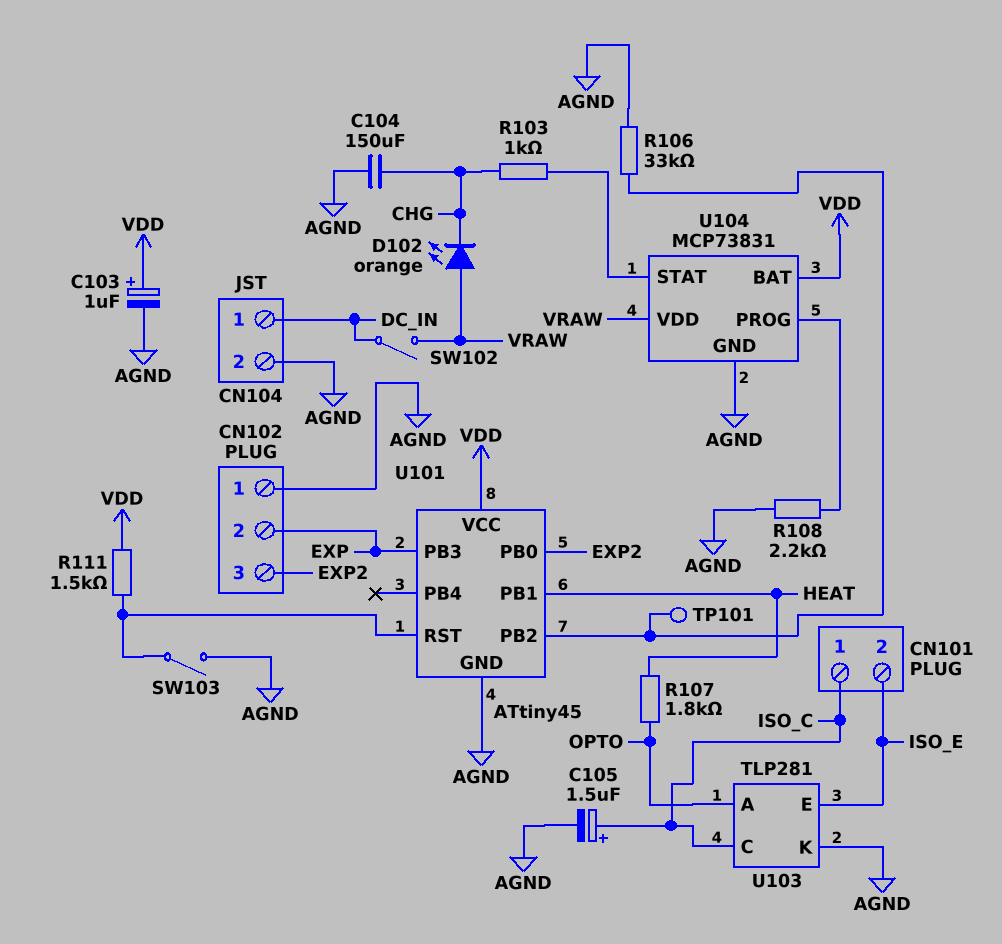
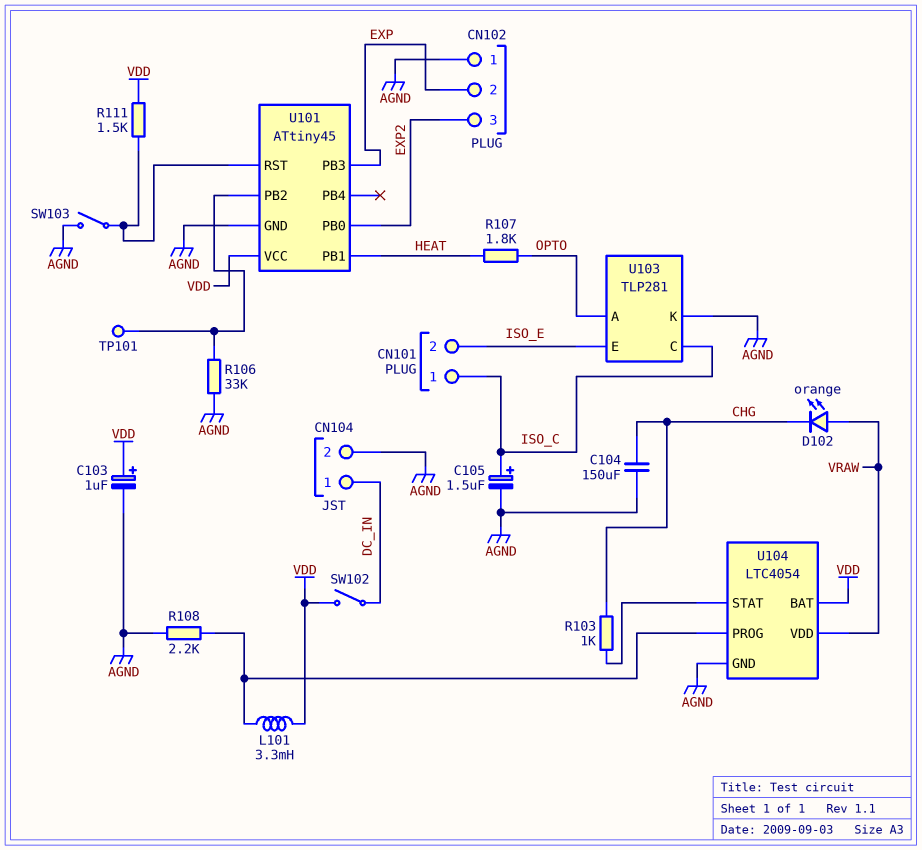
L101: none -> 3.3mH (U104/PROG, VDD)
SW102: switch (DC_IN, VRAW) -> switch (DC_IN, VDD)
U104: MCP73831 -> LTC4054

